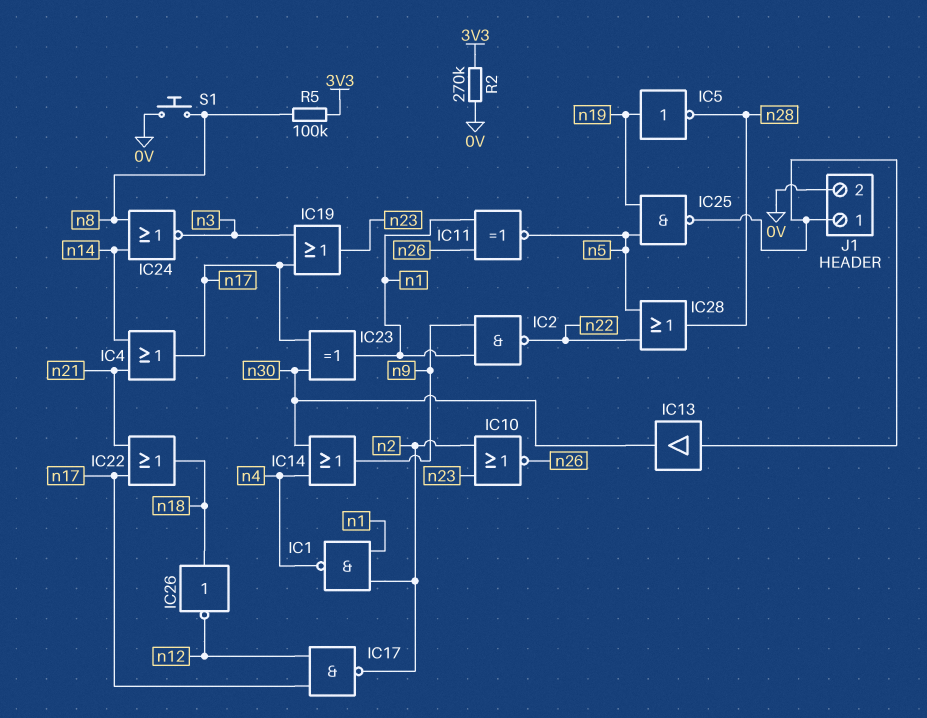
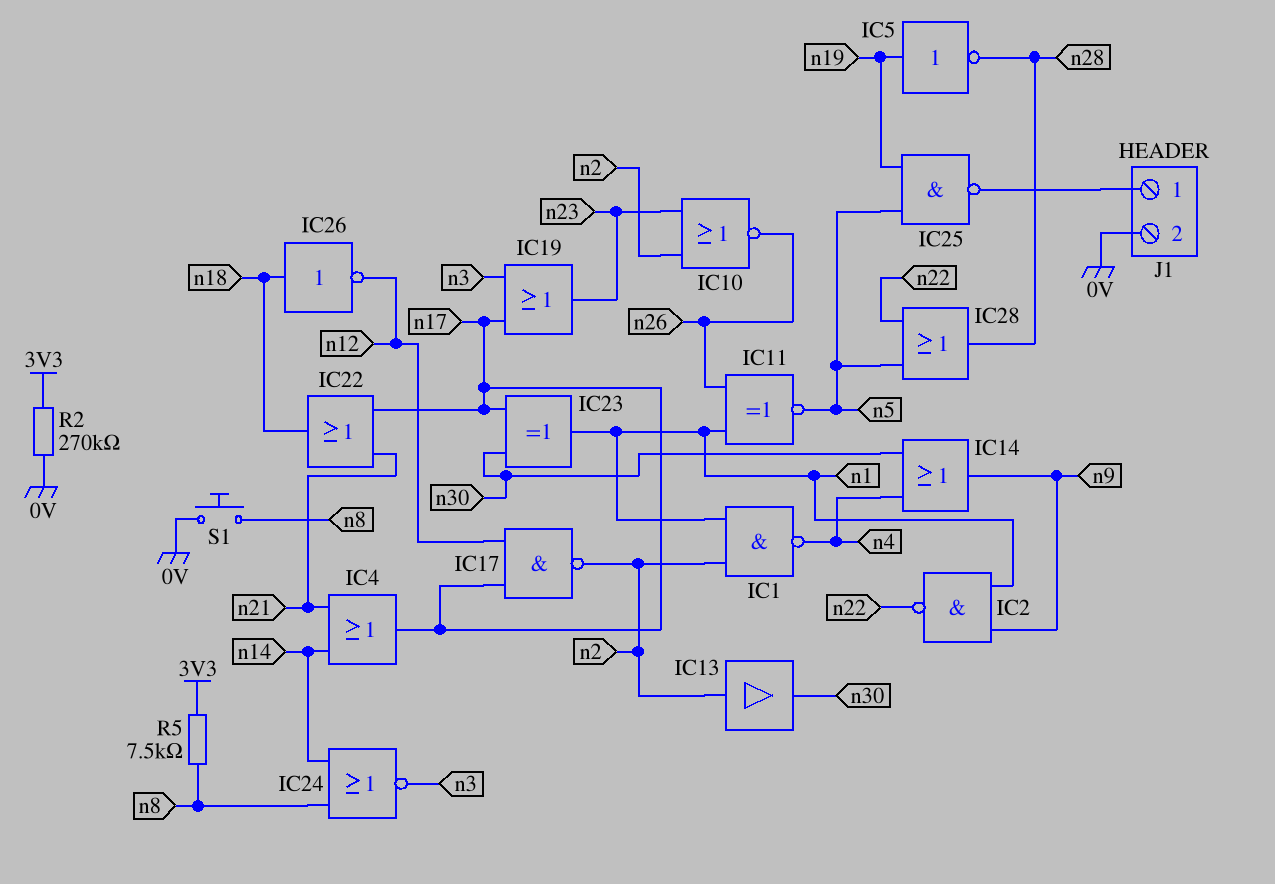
IC13: buffer (in J1/1, out n30) -> buffer (in n2, out n30)
R5: 100k (3V3, n8) -> 7.5k (3V3, n8)

